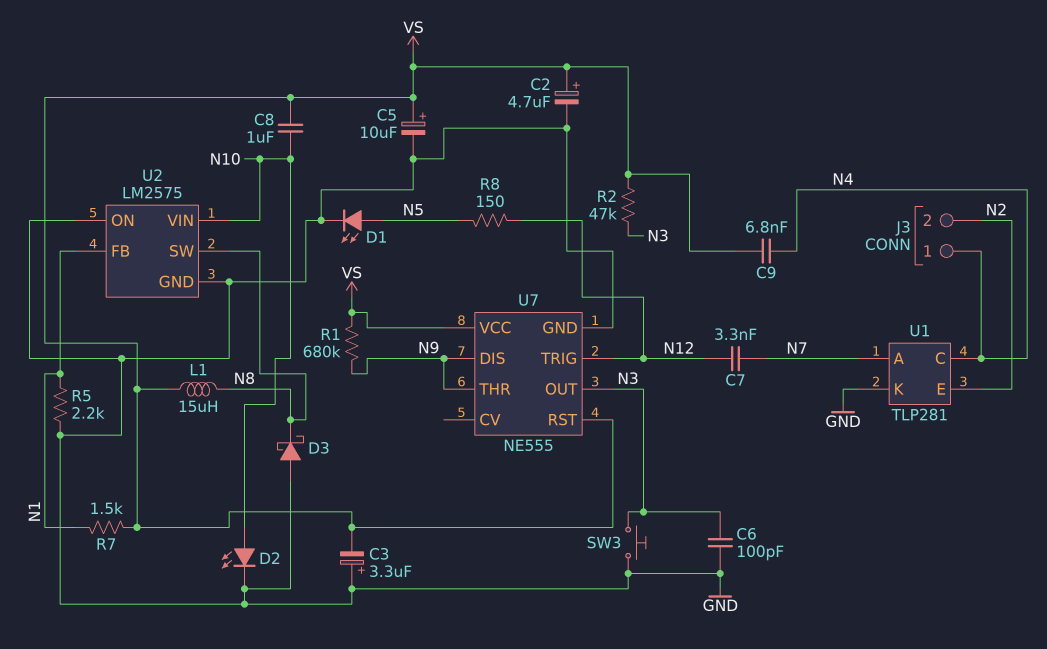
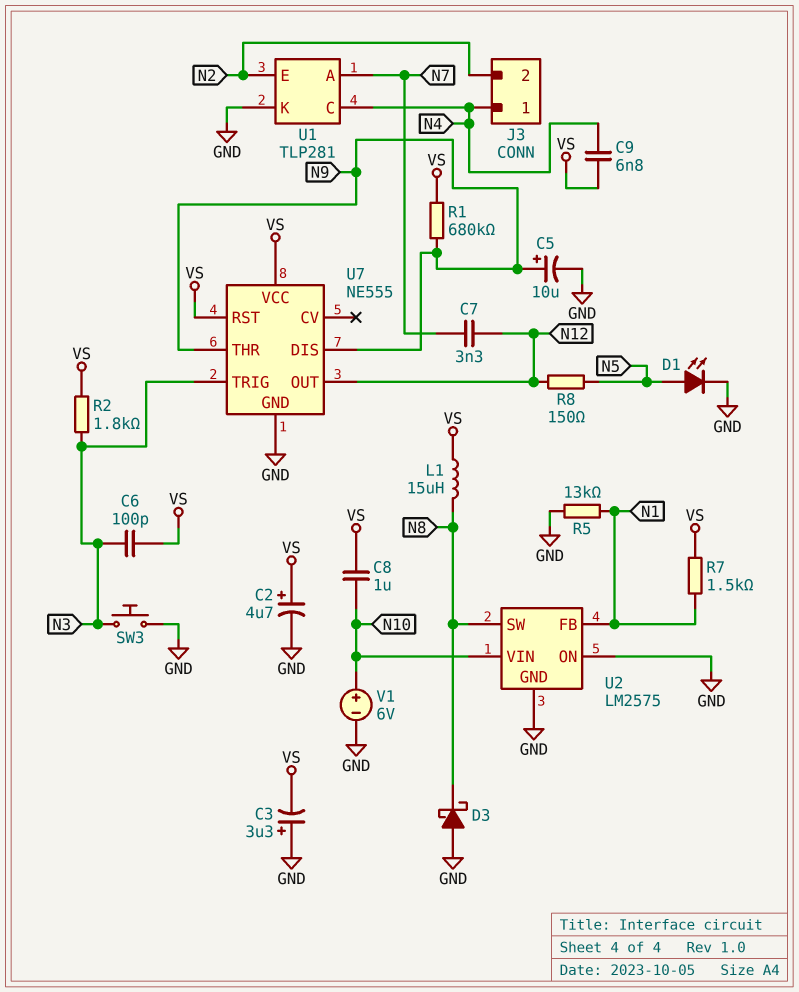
C5: 10uF (plus VS, minus GND) -> 10uF (plus N9, minus GND)
C6: 100pF (GND, N3) -> 100pF (N3, VS)
D2: LED (A N10, K GND) -> none
R2: 47k (N3, VS) -> 1.8k (N3, VS)
R5: 2.2k (GND, N1) -> 13k (GND, N1)
U7 pin OUT: N3 -> N12
U7 pin TRIG: N12 -> N3
V1: none -> 6V (plus N10, minus GND)

